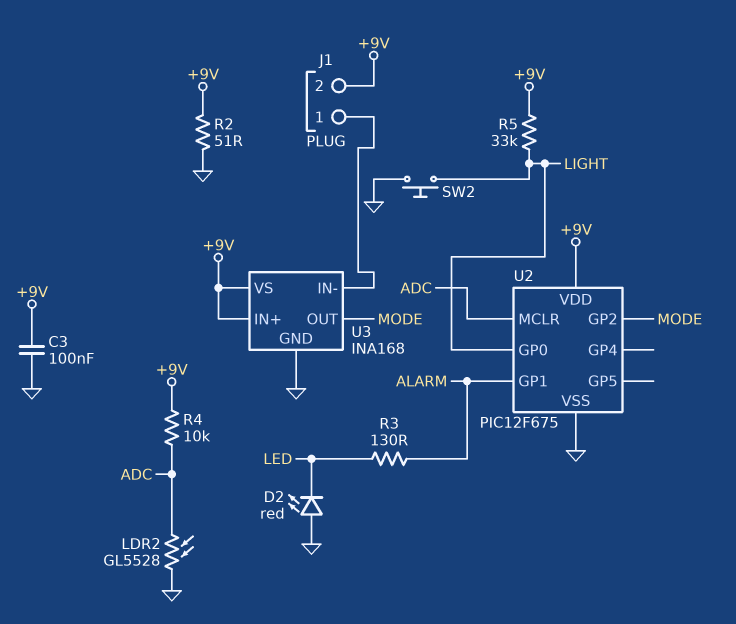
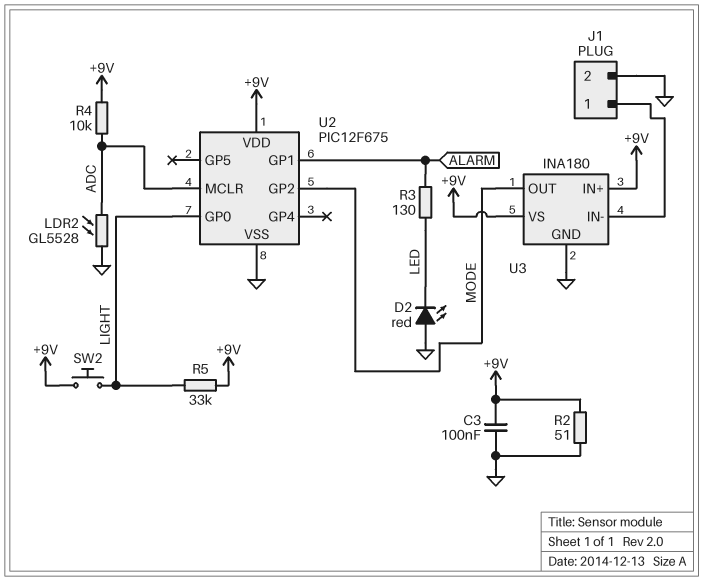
J1 pin 2: +9V -> GND
SW2: button (GND, LIGHT) -> button (+9V, LIGHT)
U3: INA168 -> INA180

